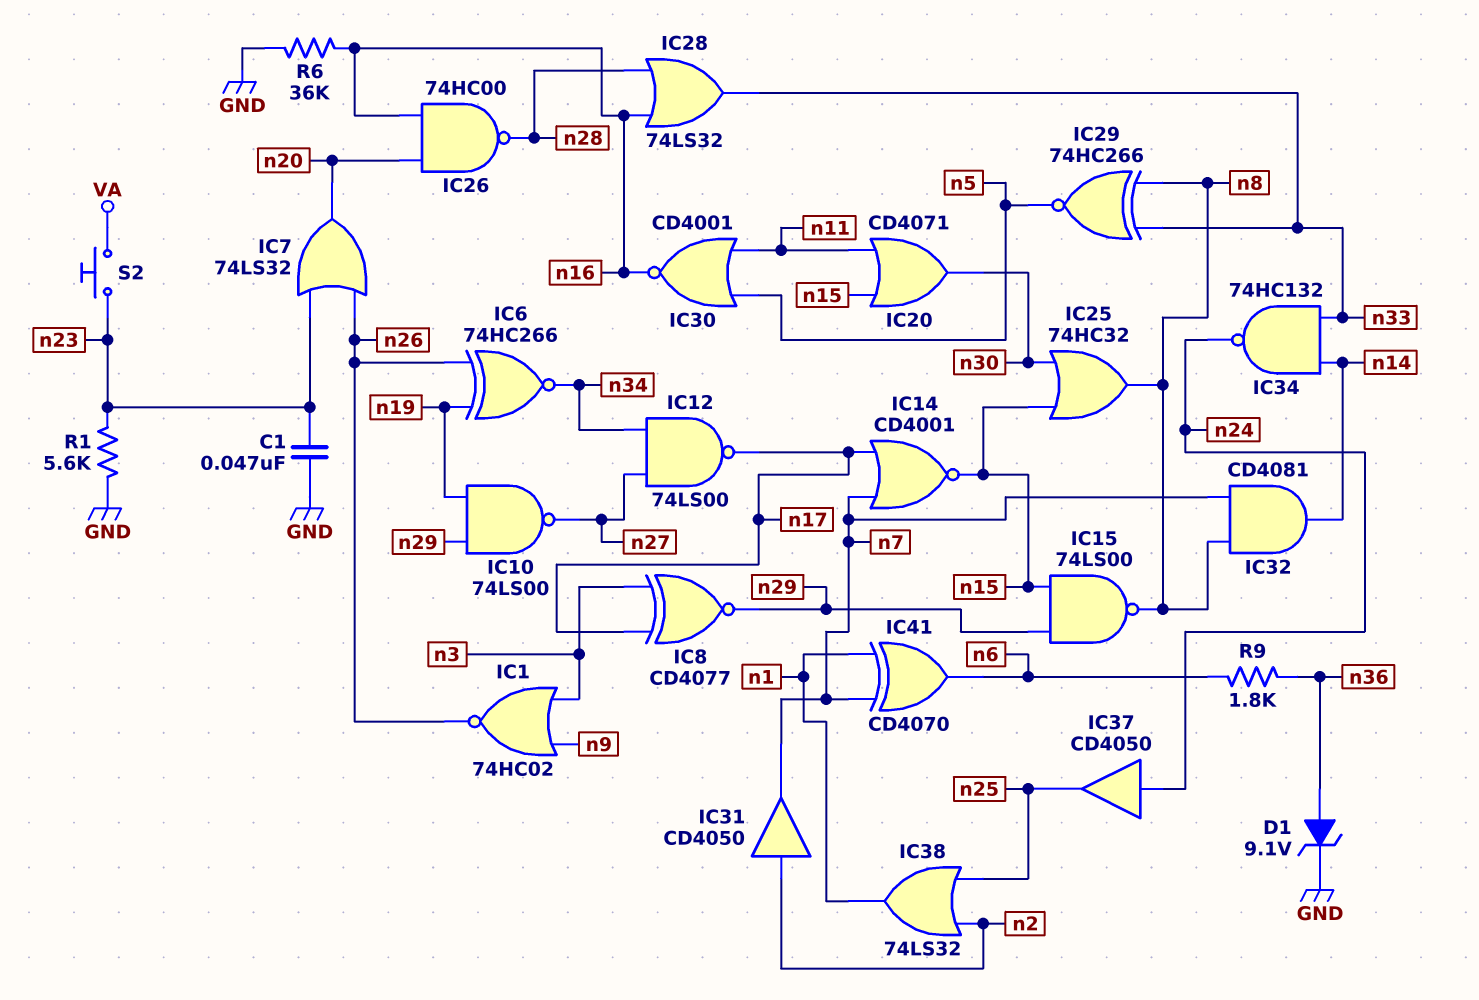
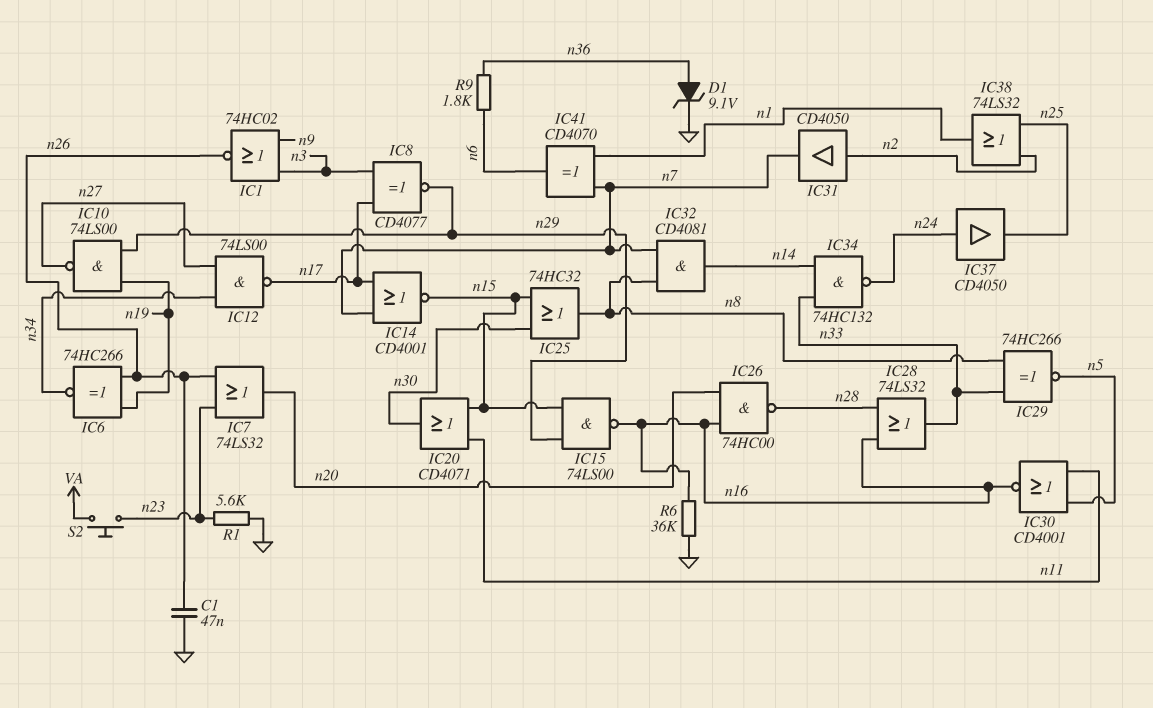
C1: 47nF (GND, n23) -> 47nF (GND, n26)
IC15: NAND 74LS00 (in n15, in n29, out n8) -> NAND 74LS00 (in n15, in n29, out n16)

